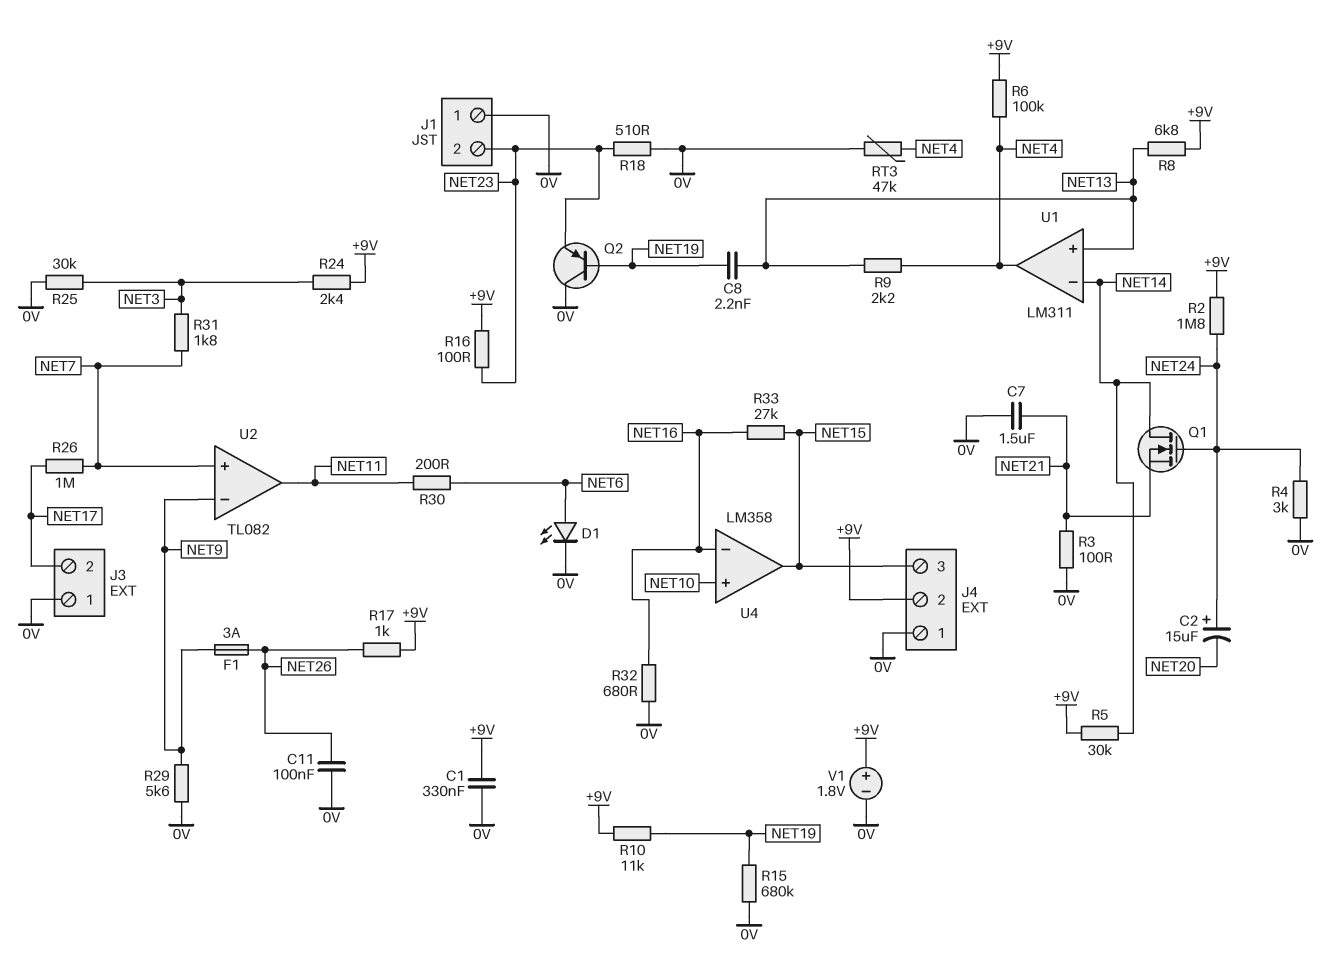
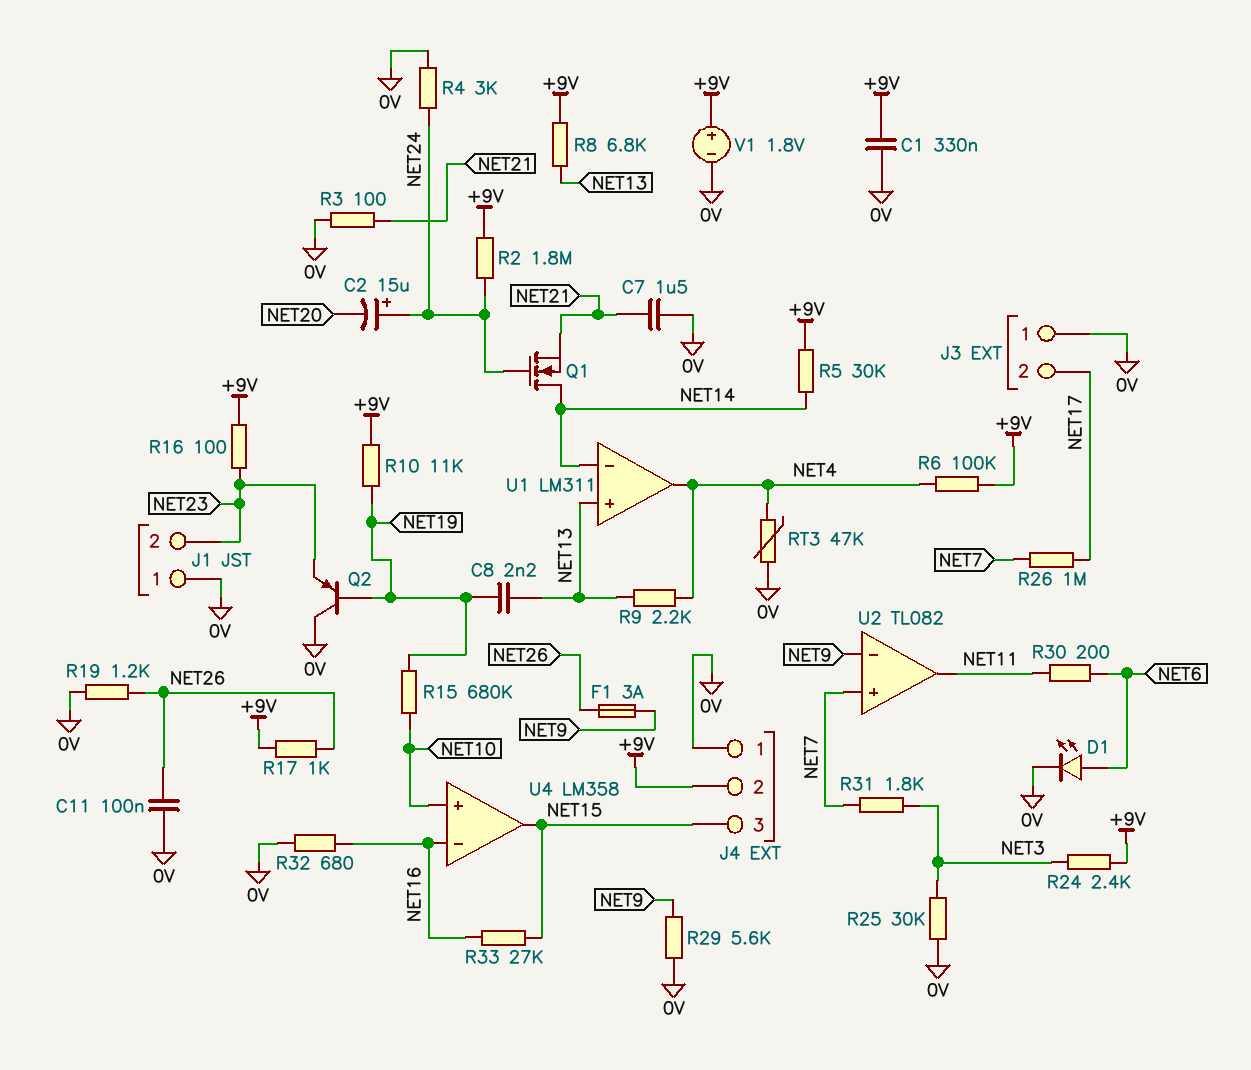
R15: 680k (0V, NET19) -> 680k (NET10, NET19)
R18: 510 (0V, NET23) -> none
R19: none -> 1.2k (0V, NET26)

